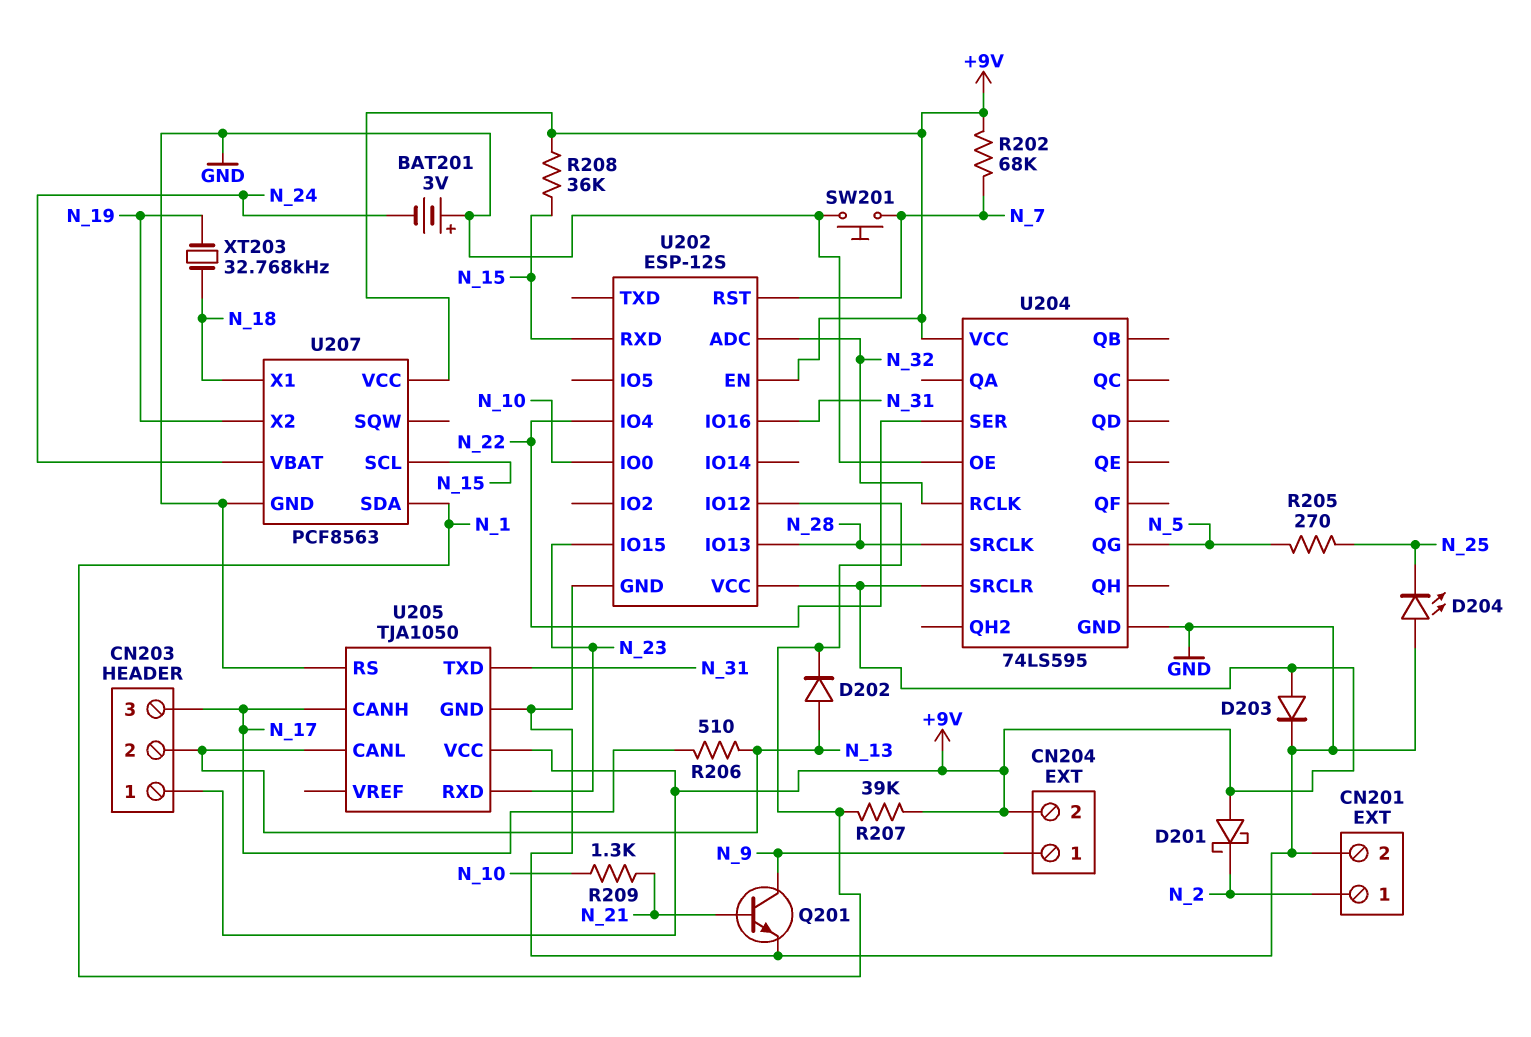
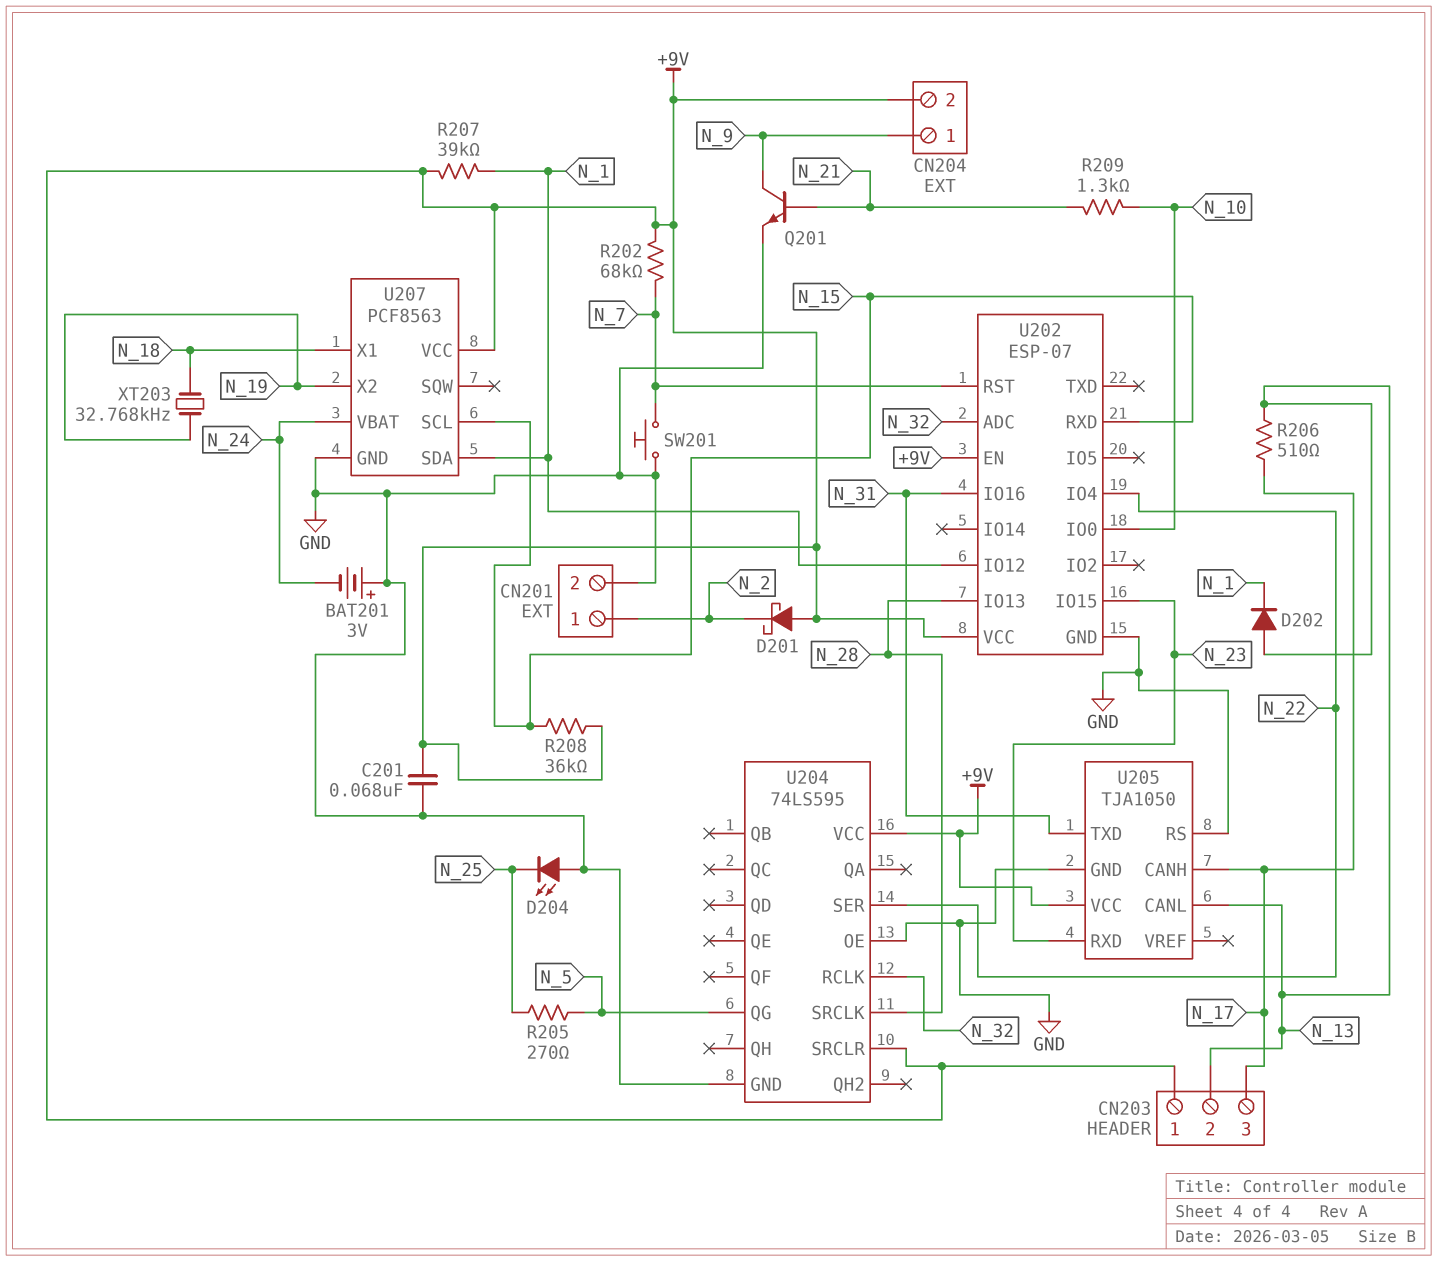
C201: none -> 68nF (+9V, GND)
D203: diode (A +9V, K GND) -> none
U202: ESP-12S -> ESP-07

